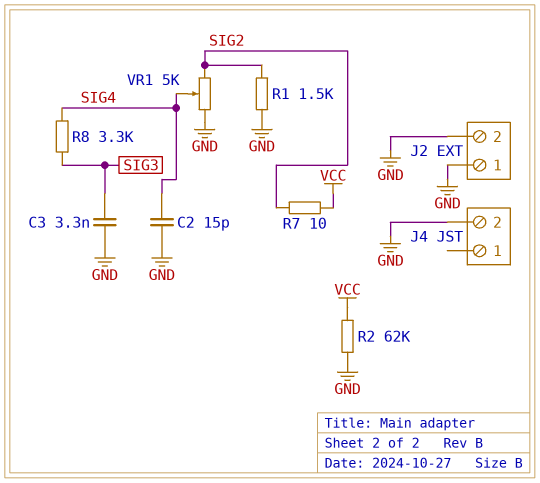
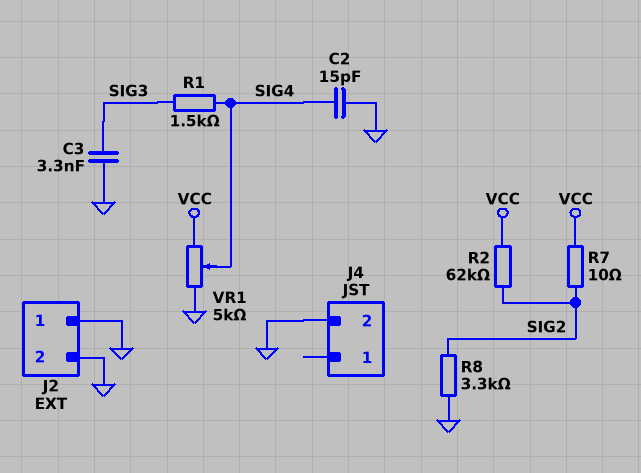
R1: 1.5k (GND, SIG2) -> 1.5k (SIG3, SIG4)
R2: 62k (GND, VCC) -> 62k (SIG2, VCC)
R8: 3.3k (SIG3, SIG4) -> 3.3k (GND, SIG2)
VR1: 5k (GND, SIG2, wiper SIG4) -> 5k (GND, VCC, wiper SIG4)

